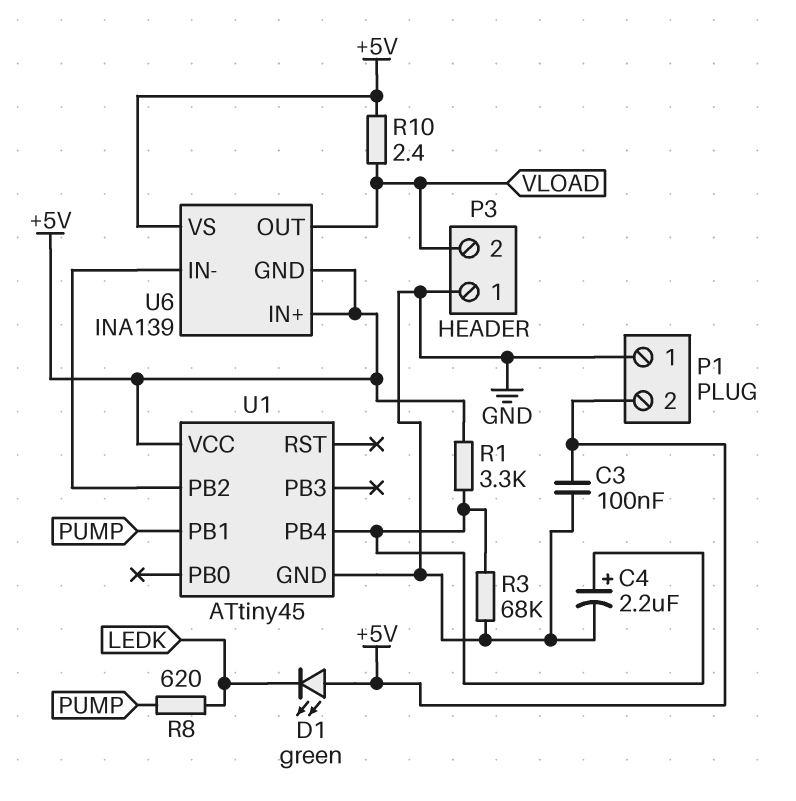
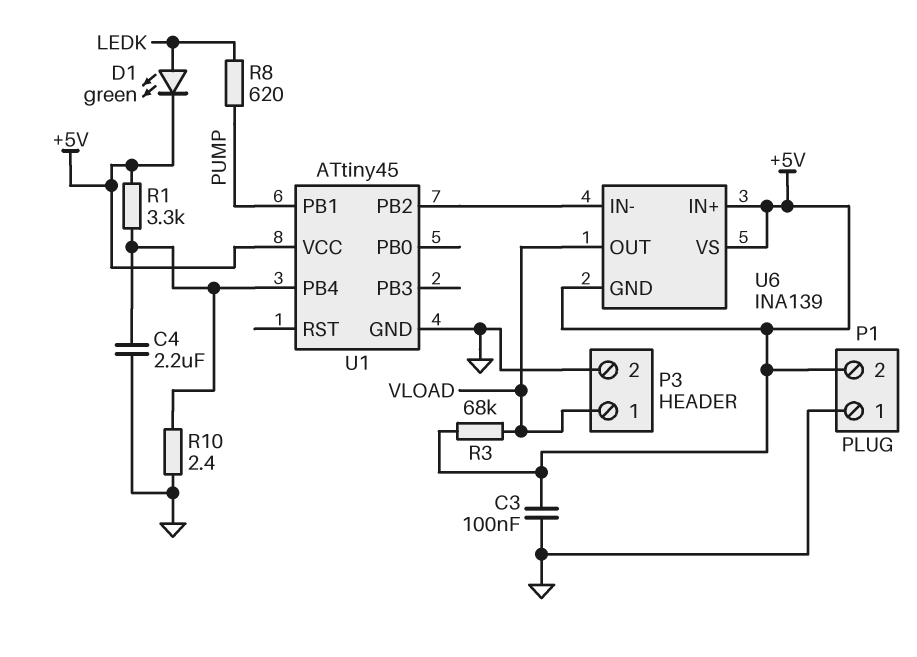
C4: 2.2uF (plus U1/PB4, minus GND) -> 2.2uF (GND, U1/PB4)
D1: LED green (A +5V, K LEDK) -> LED green (A LEDK, K +5V)
P3 pin 1: GND -> VLOAD
P3 pin 2: VLOAD -> GND
R3: 68k (GND, U1/PB4) -> 68k (+5V, VLOAD)
R10: 2.4 (+5V, VLOAD) -> 2.4 (GND, U1/PB4)

